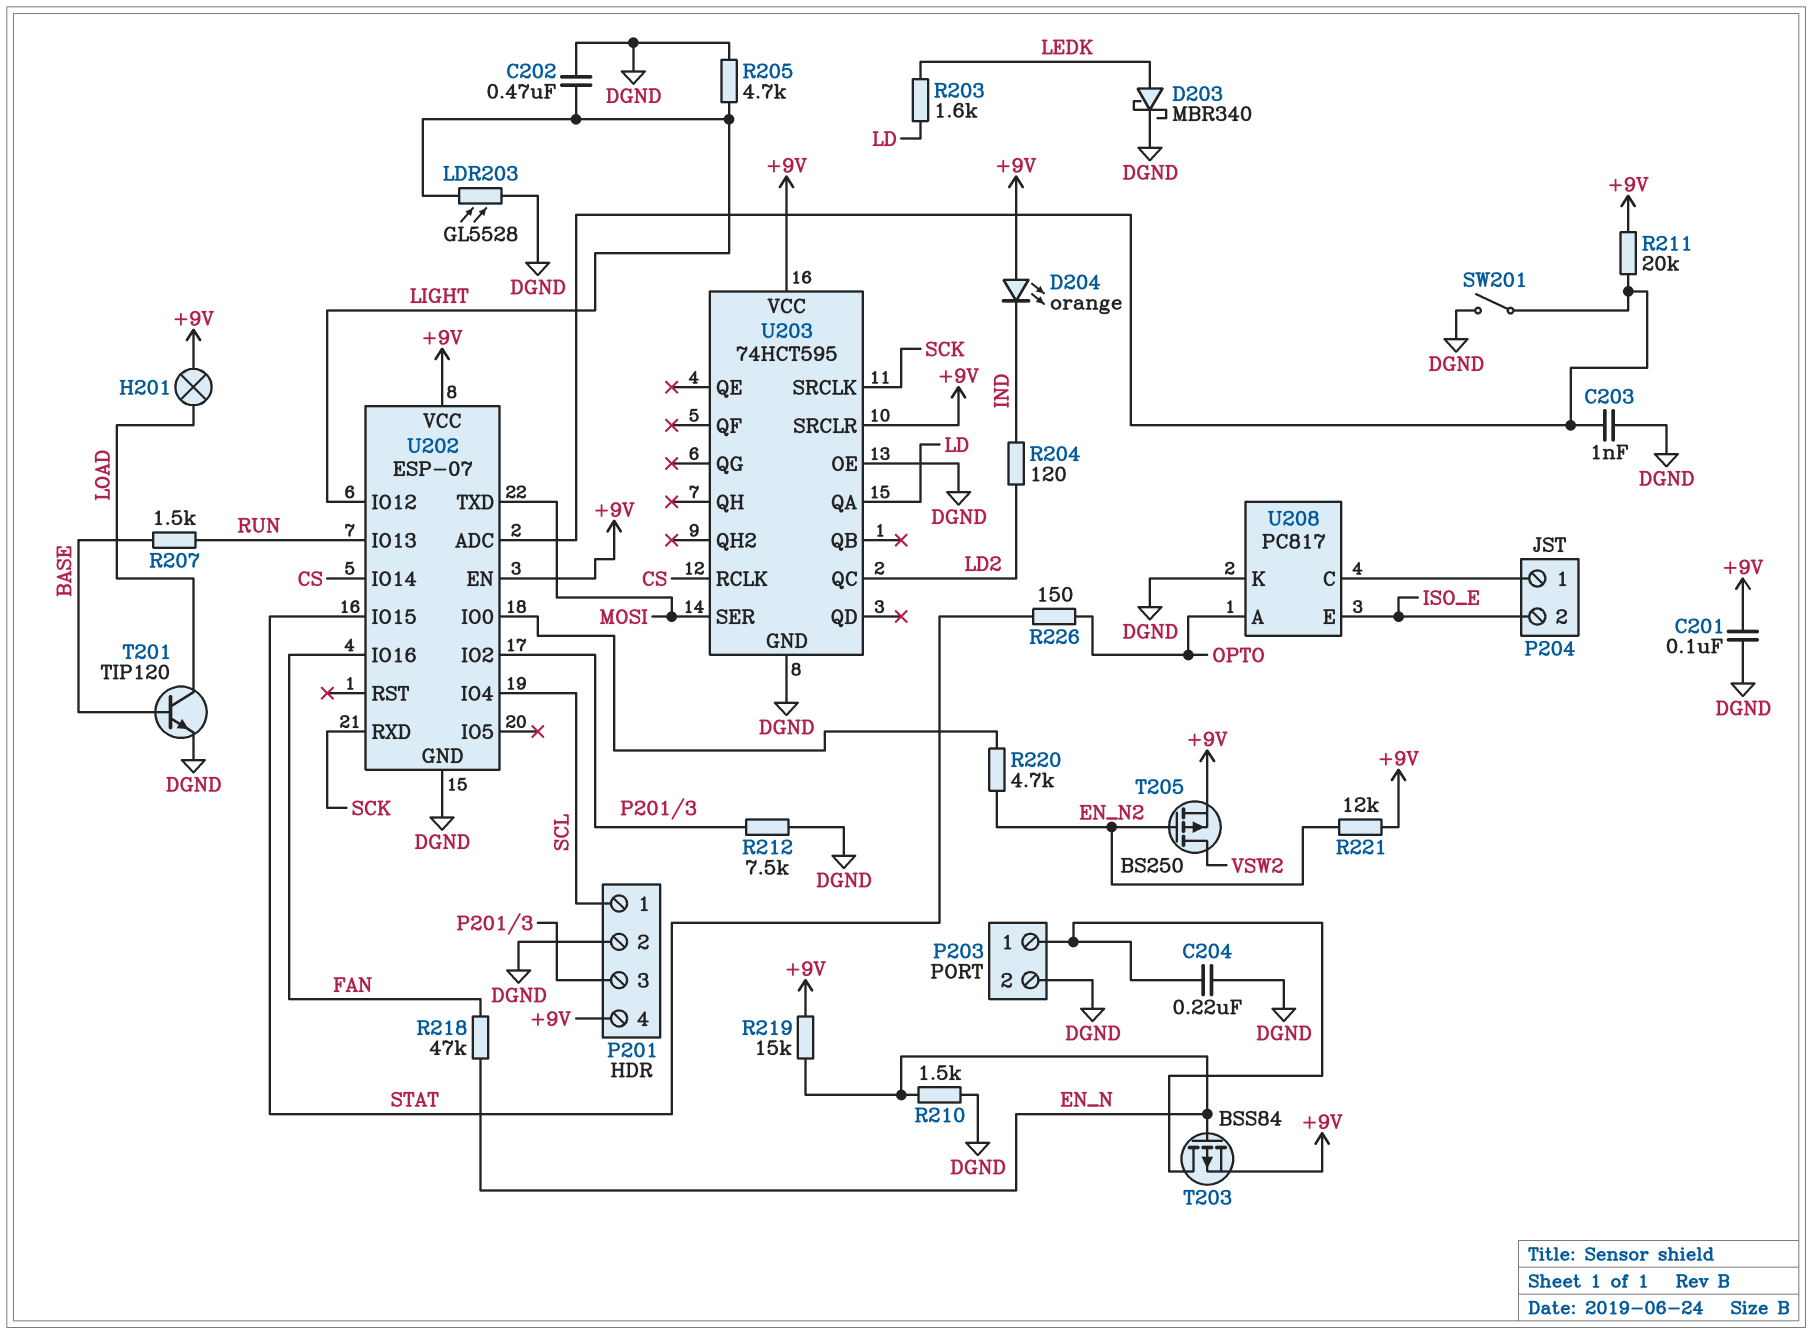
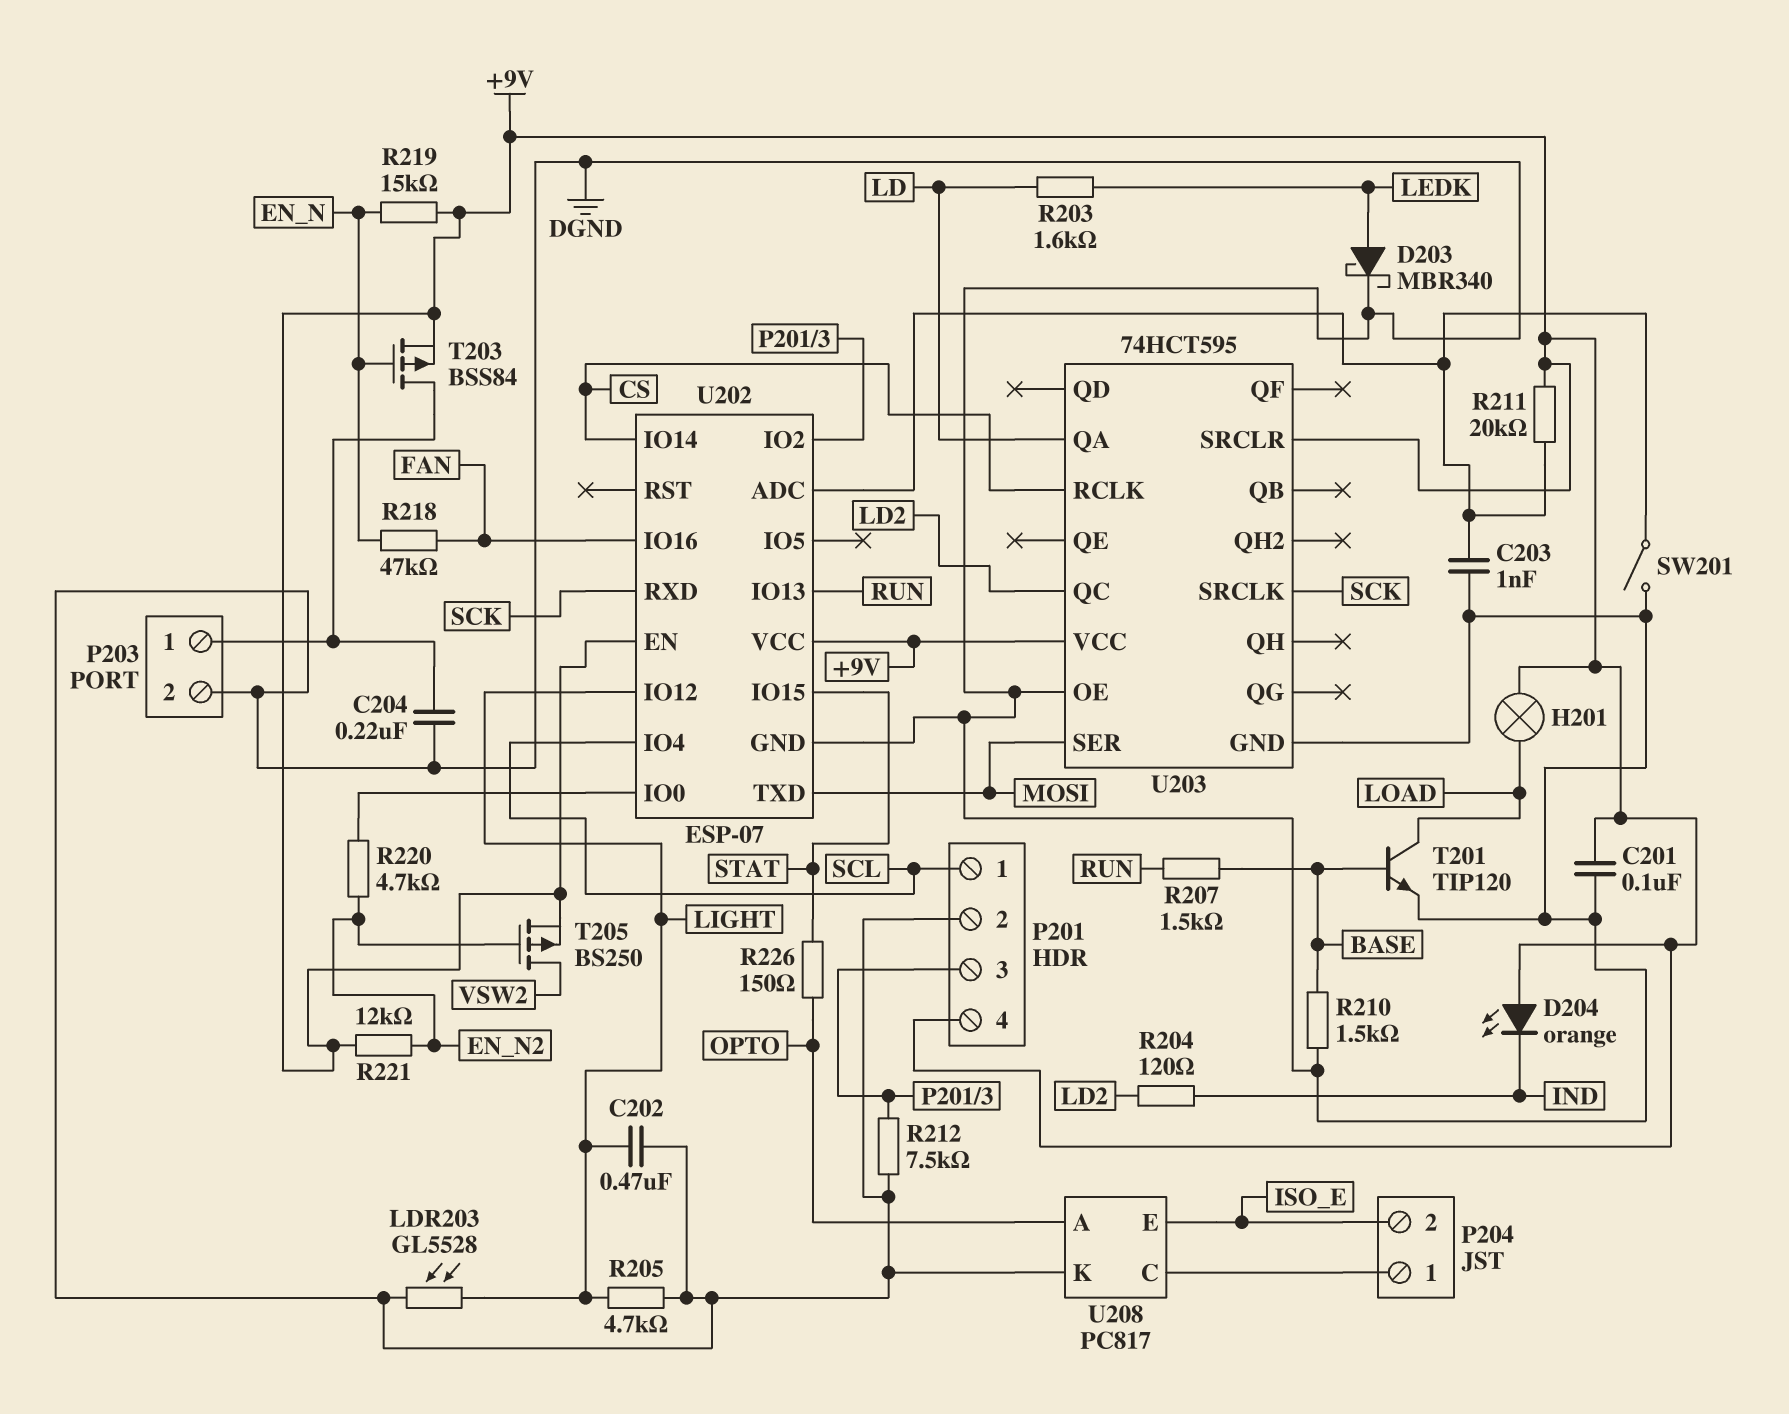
R210: 1.5k (DGND, EN_N) -> 1.5k (BASE, DGND)

